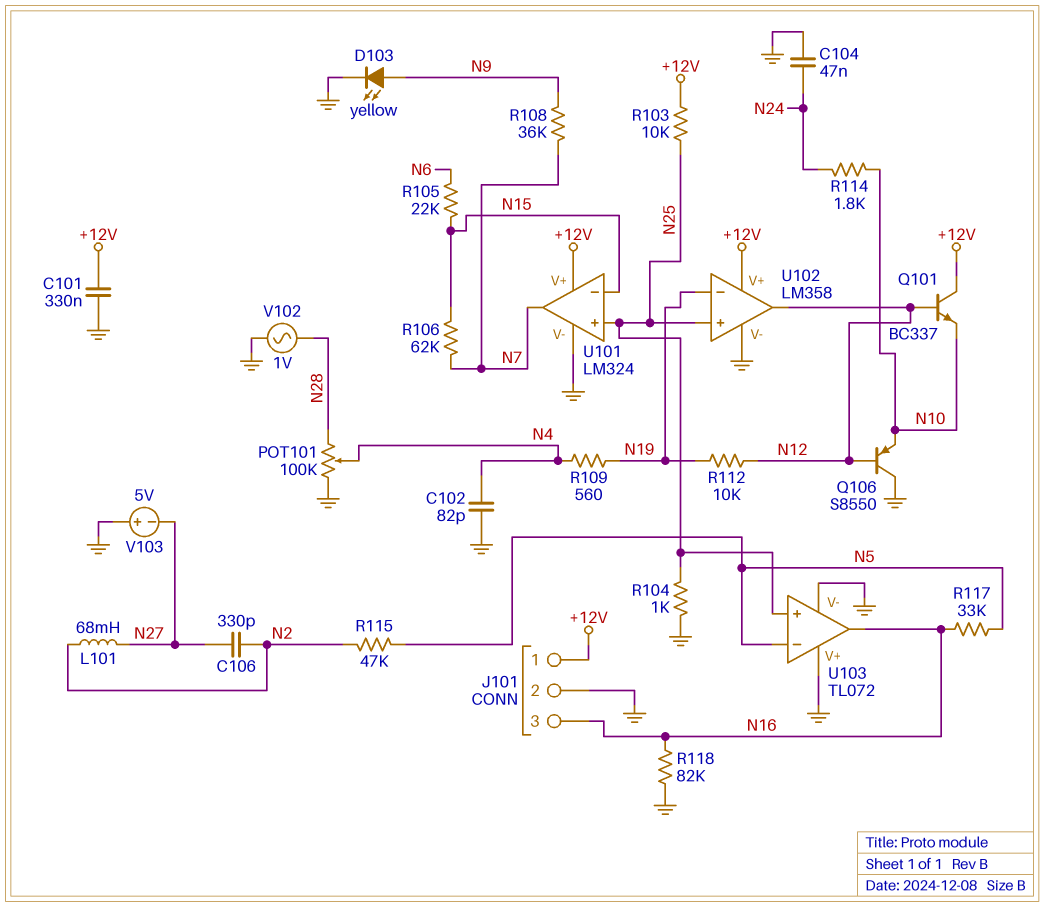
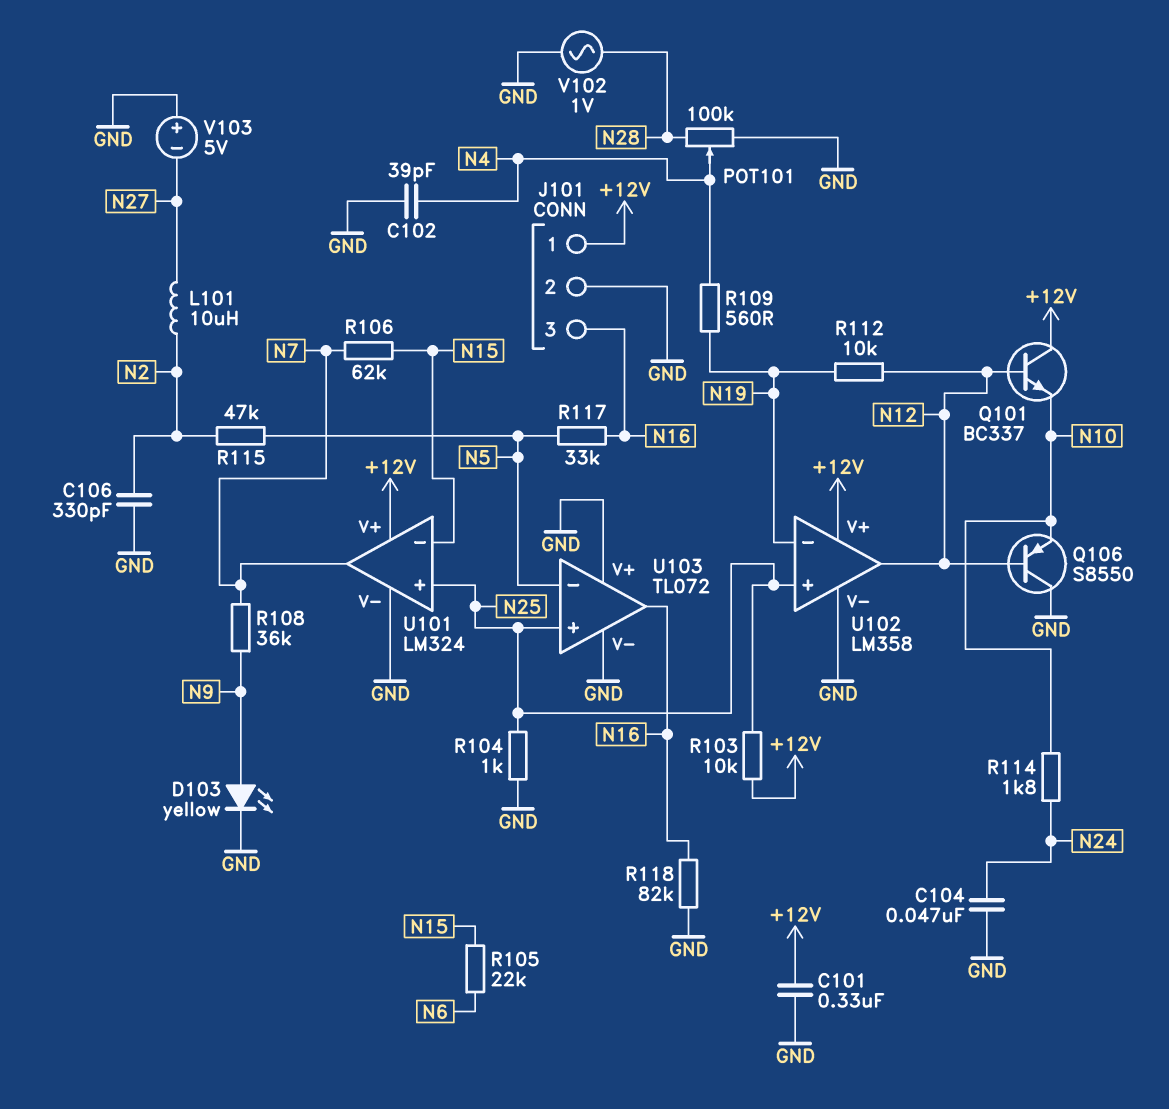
C102: 82pF (GND, N4) -> 39pF (GND, N4)
C106: 330pF (N2, N27) -> 330pF (GND, N2)
L101: 68mH (N2, N27) -> 10uH (N2, N27)

